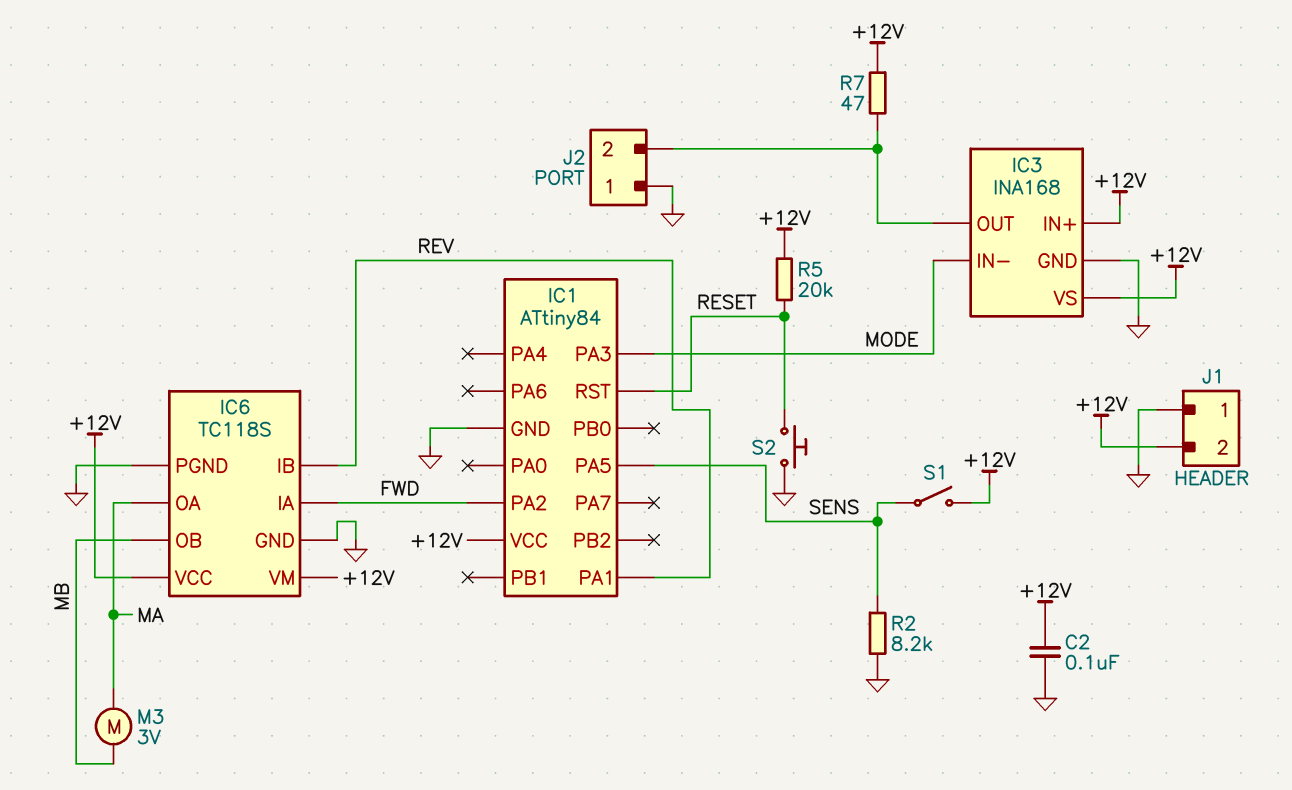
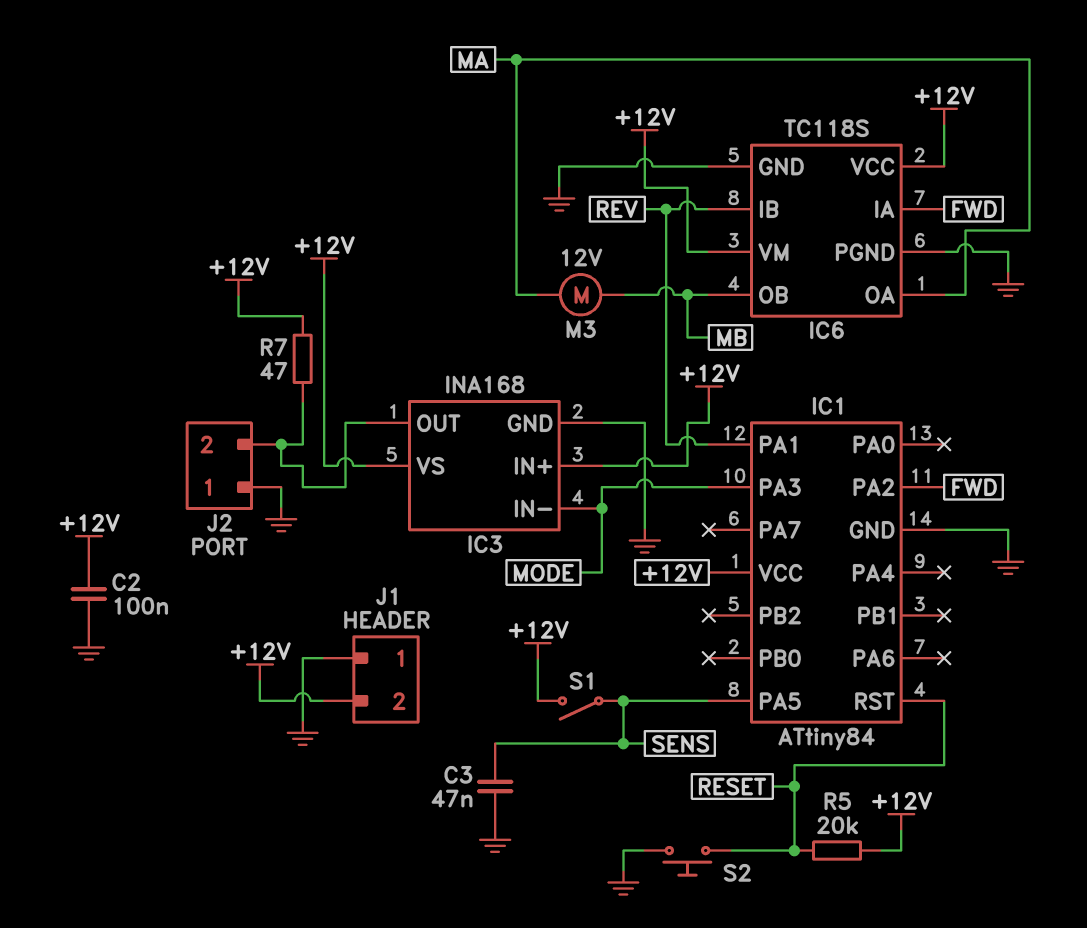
C3: none -> 47nF (GND, SENS)
M3: motor 3V (MA, MB) -> motor 12V (MA, MB)
R2: 8.2k (GND, SENS) -> none

